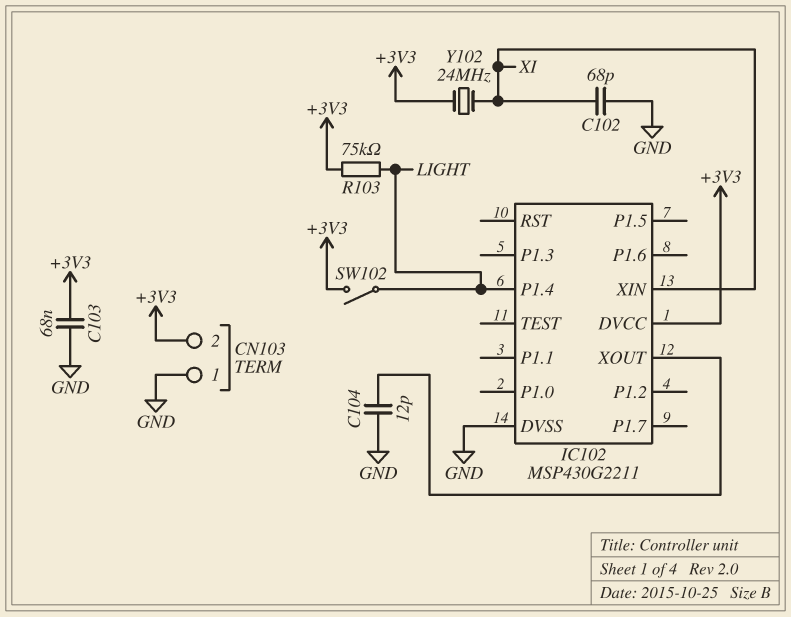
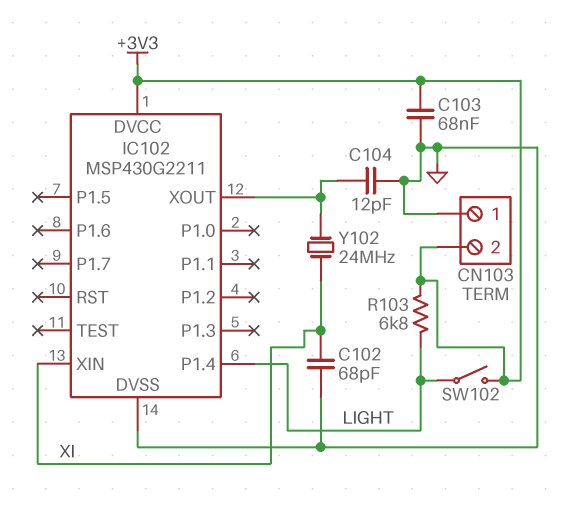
R103: 75k (+3V3, LIGHT) -> 6.8k (+3V3, LIGHT)
Y102: 24MHz (+3V3, XI) -> 24MHz (IC102/XOUT, XI)

